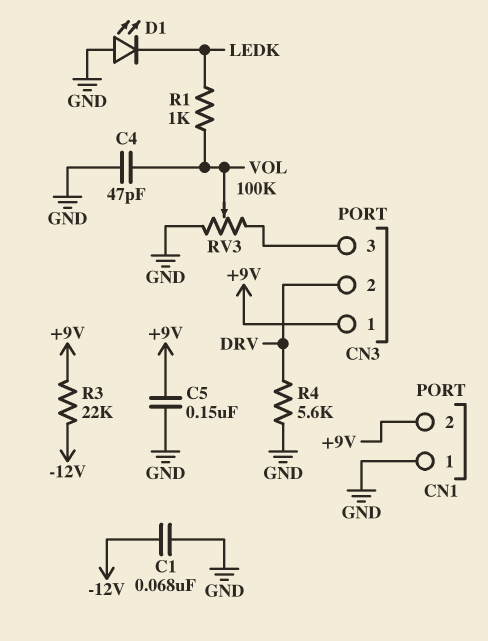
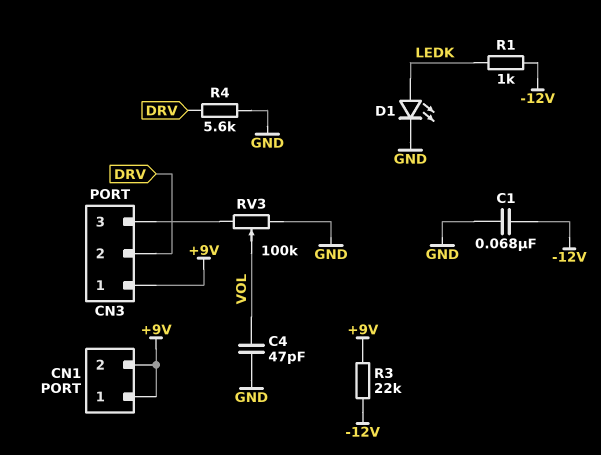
C5: 150nF (+9V, GND) -> none
CN1 pin 1: GND -> +9V
D1: LED (A GND, K LEDK) -> LED (A LEDK, K GND)
R1: 1k (LEDK, VOL) -> 1k (-12V, LEDK)

